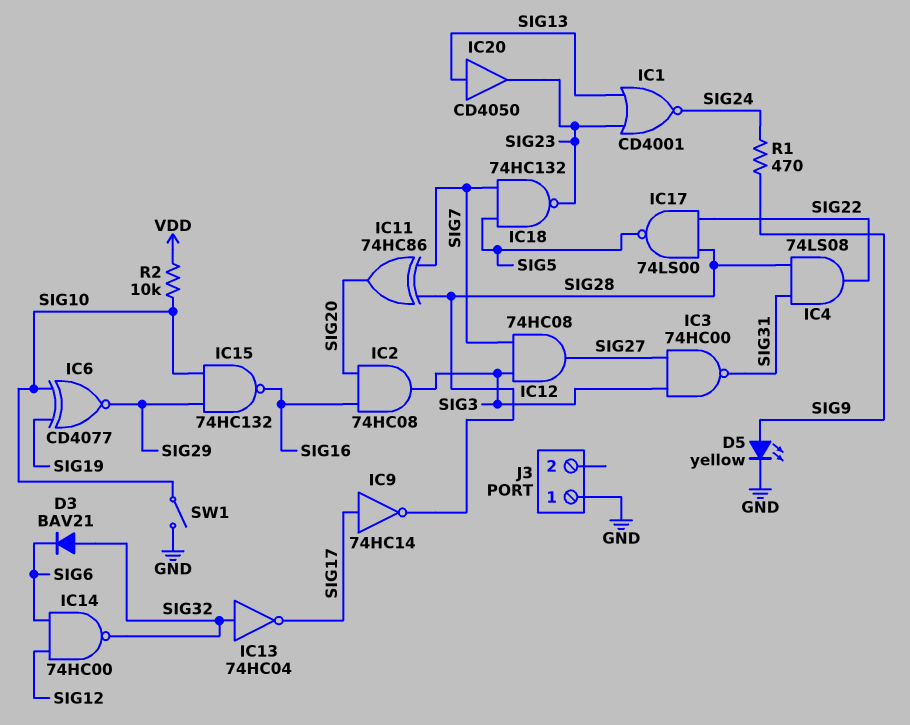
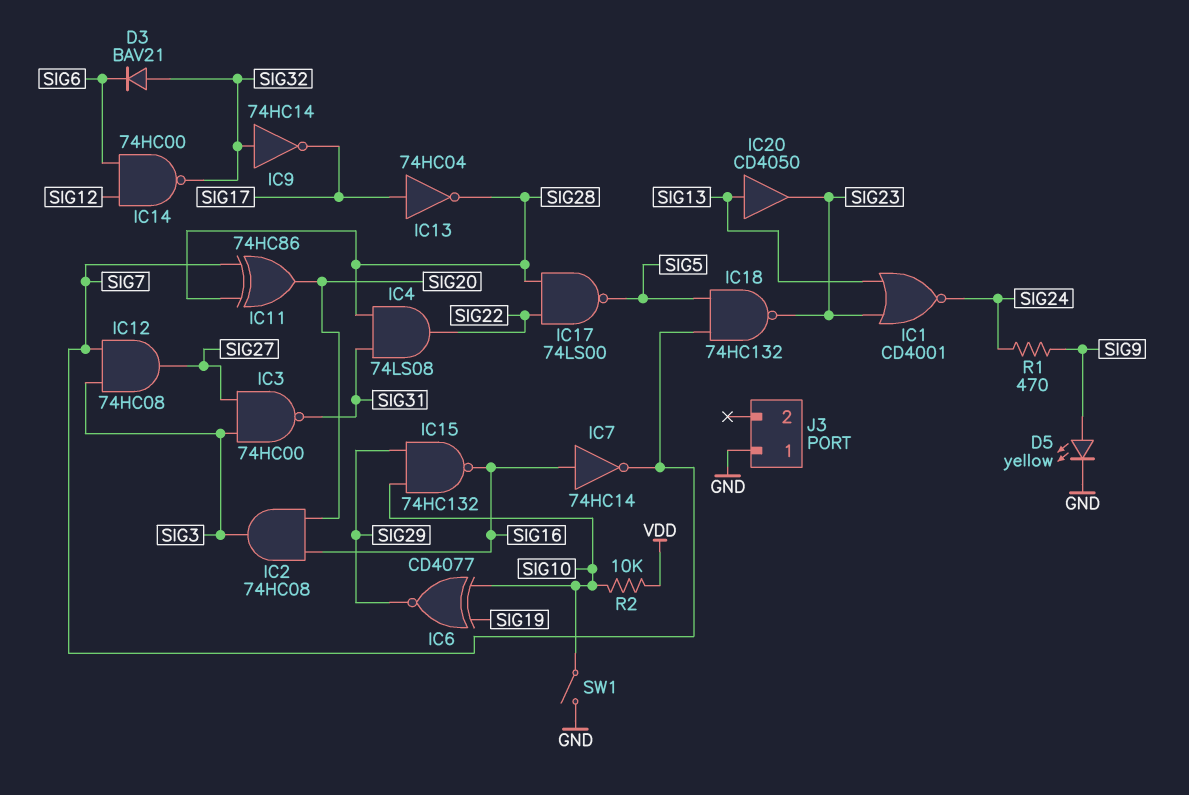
IC7: none -> NOT 74HC14 (in SIG16, out SIG7)
IC9: NOT 74HC14 (in SIG17, out SIG28) -> NOT 74HC14 (in SIG32, out SIG17)
IC13: NOT 74HC04 (in SIG32, out SIG17) -> NOT 74HC04 (in SIG17, out SIG28)

